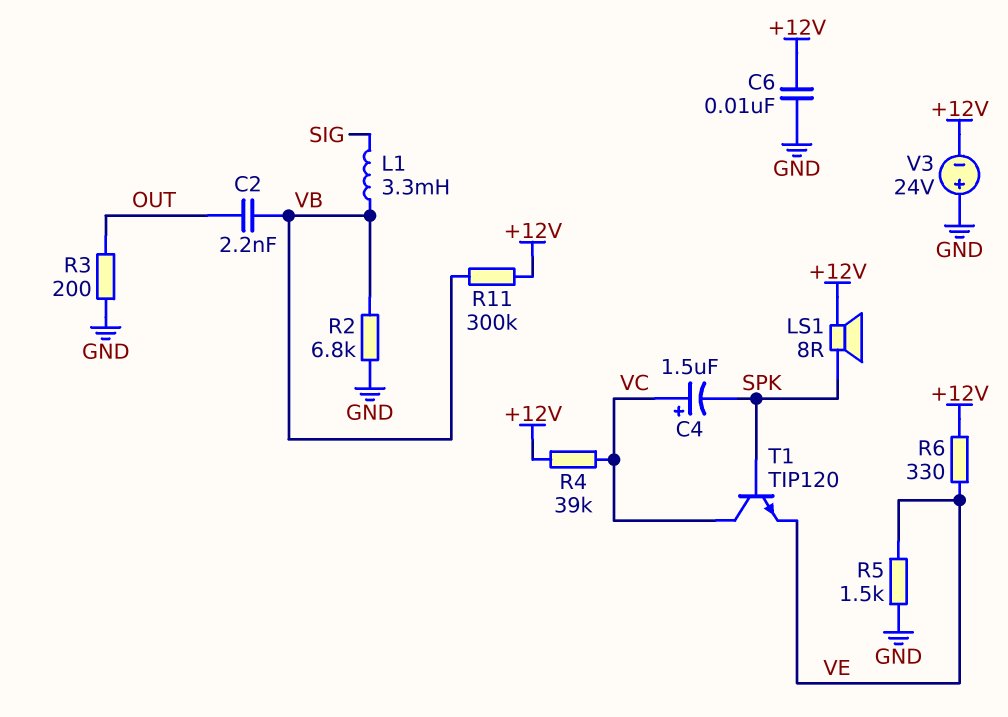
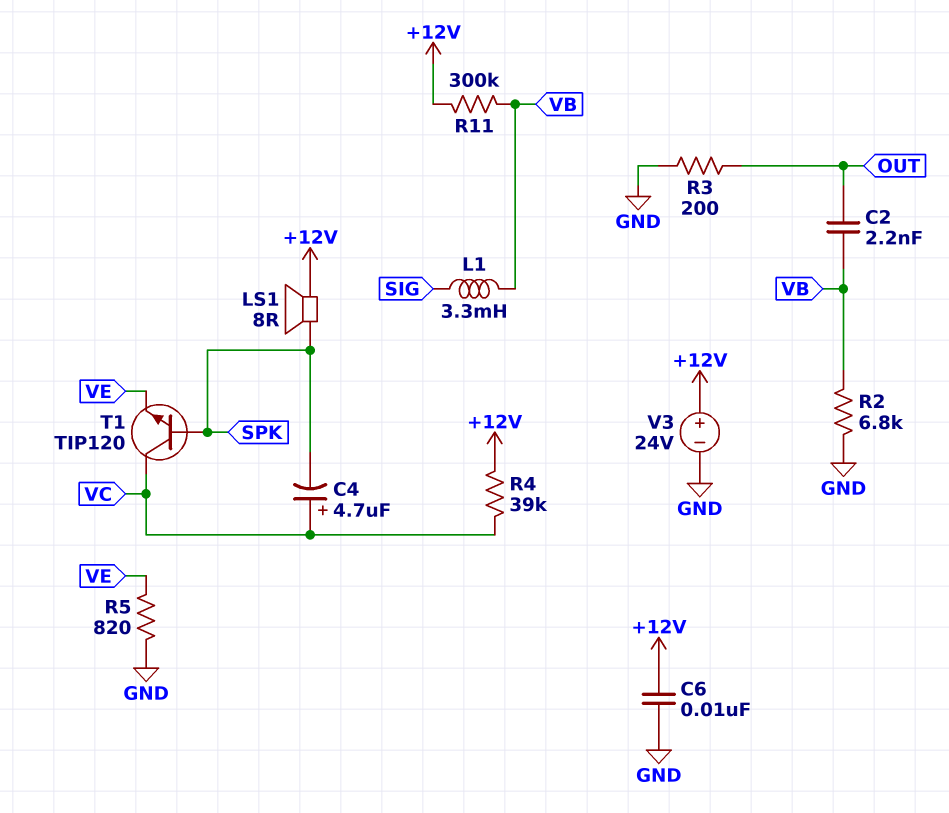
C4: 1.5uF (plus VC, minus SPK) -> 4.7uF (plus VC, minus SPK)
R5: 1.5k (GND, VE) -> 820 (GND, VE)
R6: 330 (+12V, VE) -> none
V3: 24V (plus GND, minus +12V) -> 24V (plus +12V, minus GND)

